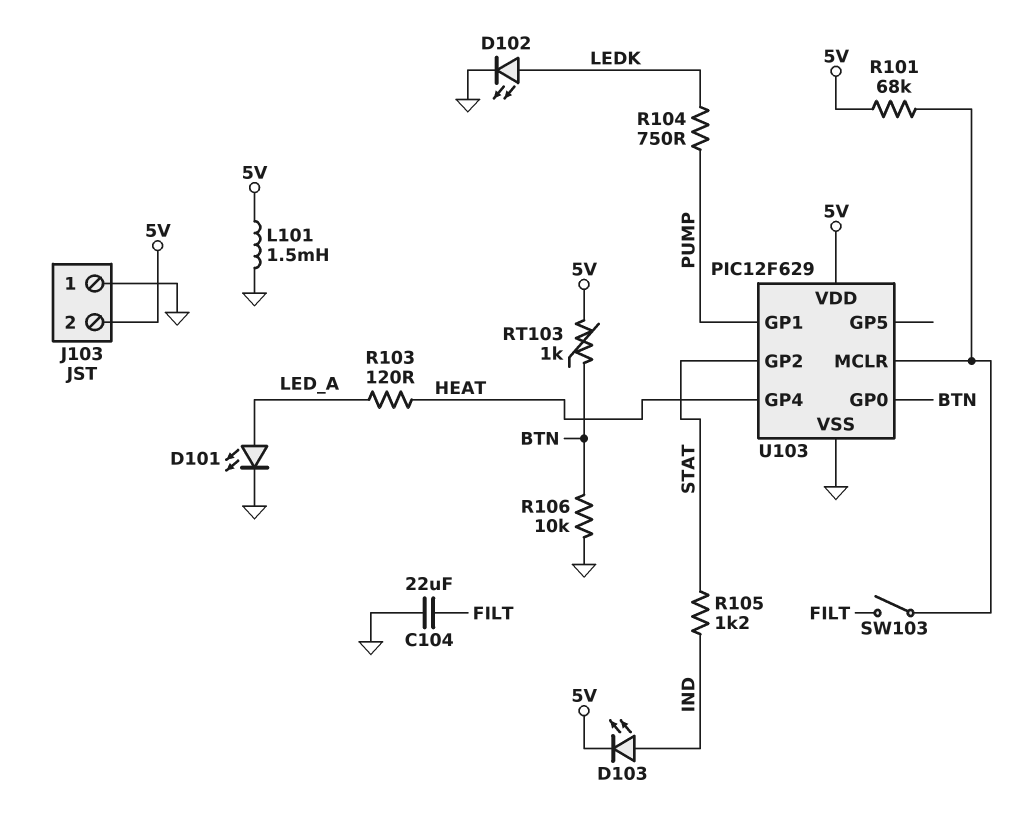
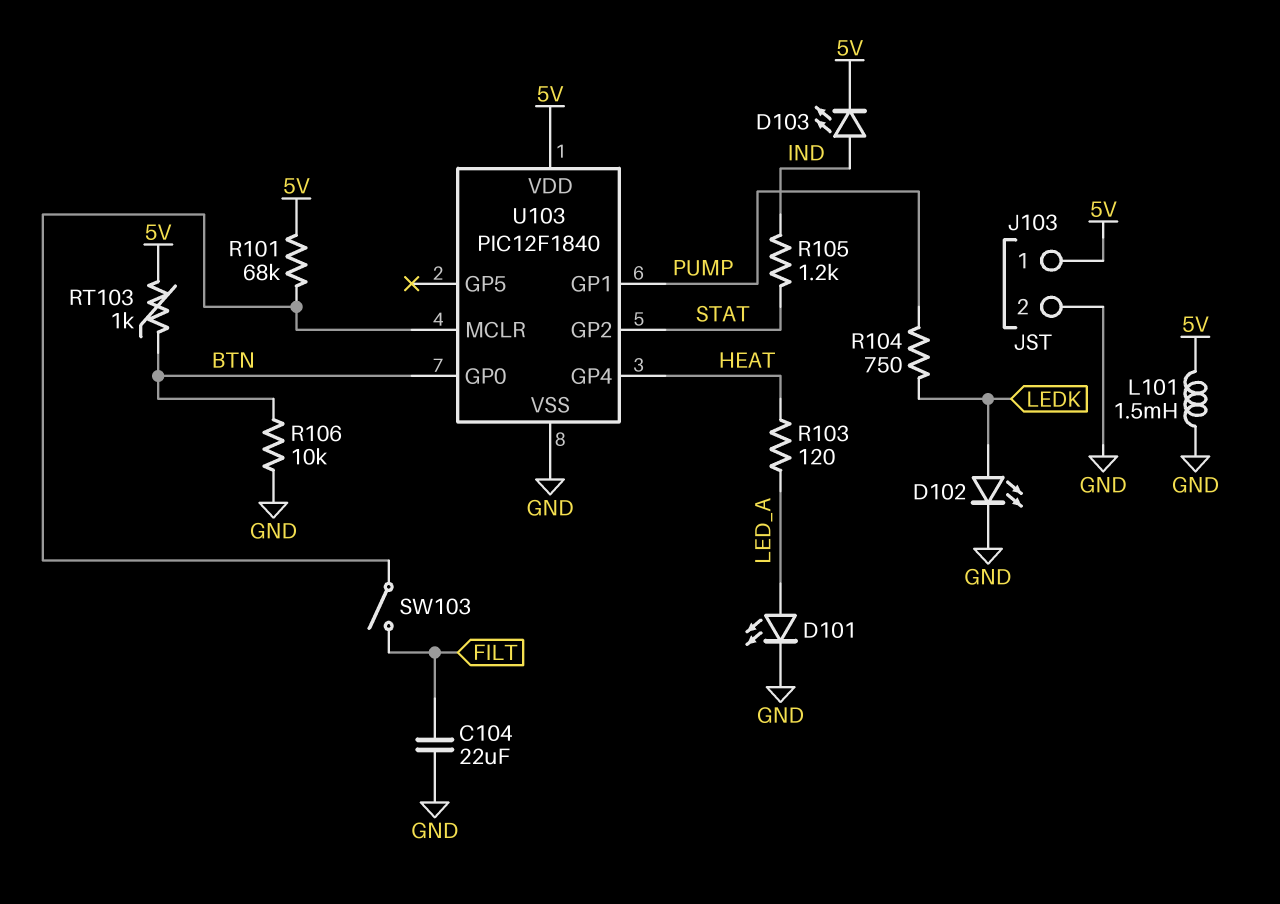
J103 pin 1: GND -> 5V
J103 pin 2: 5V -> GND
U103: PIC12F629 -> PIC12F1840

